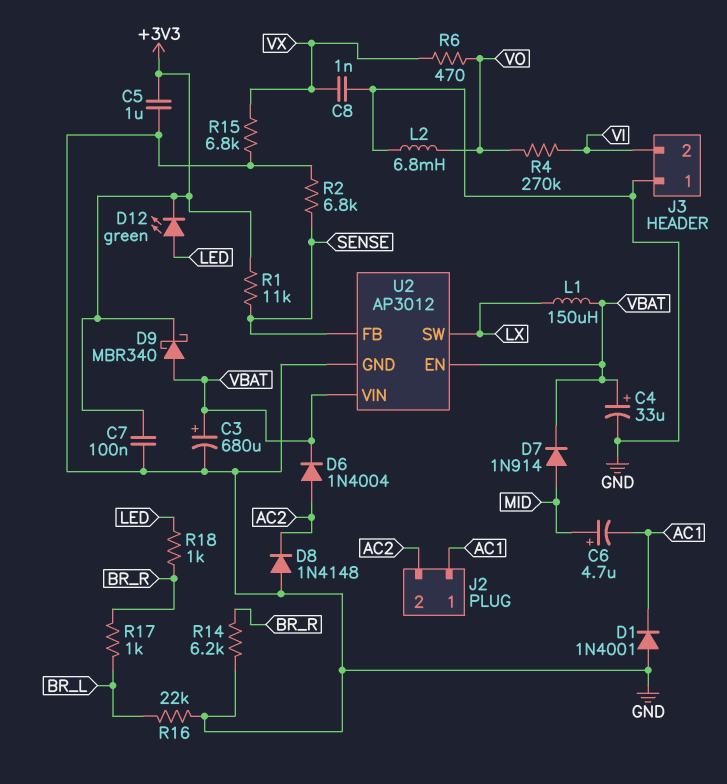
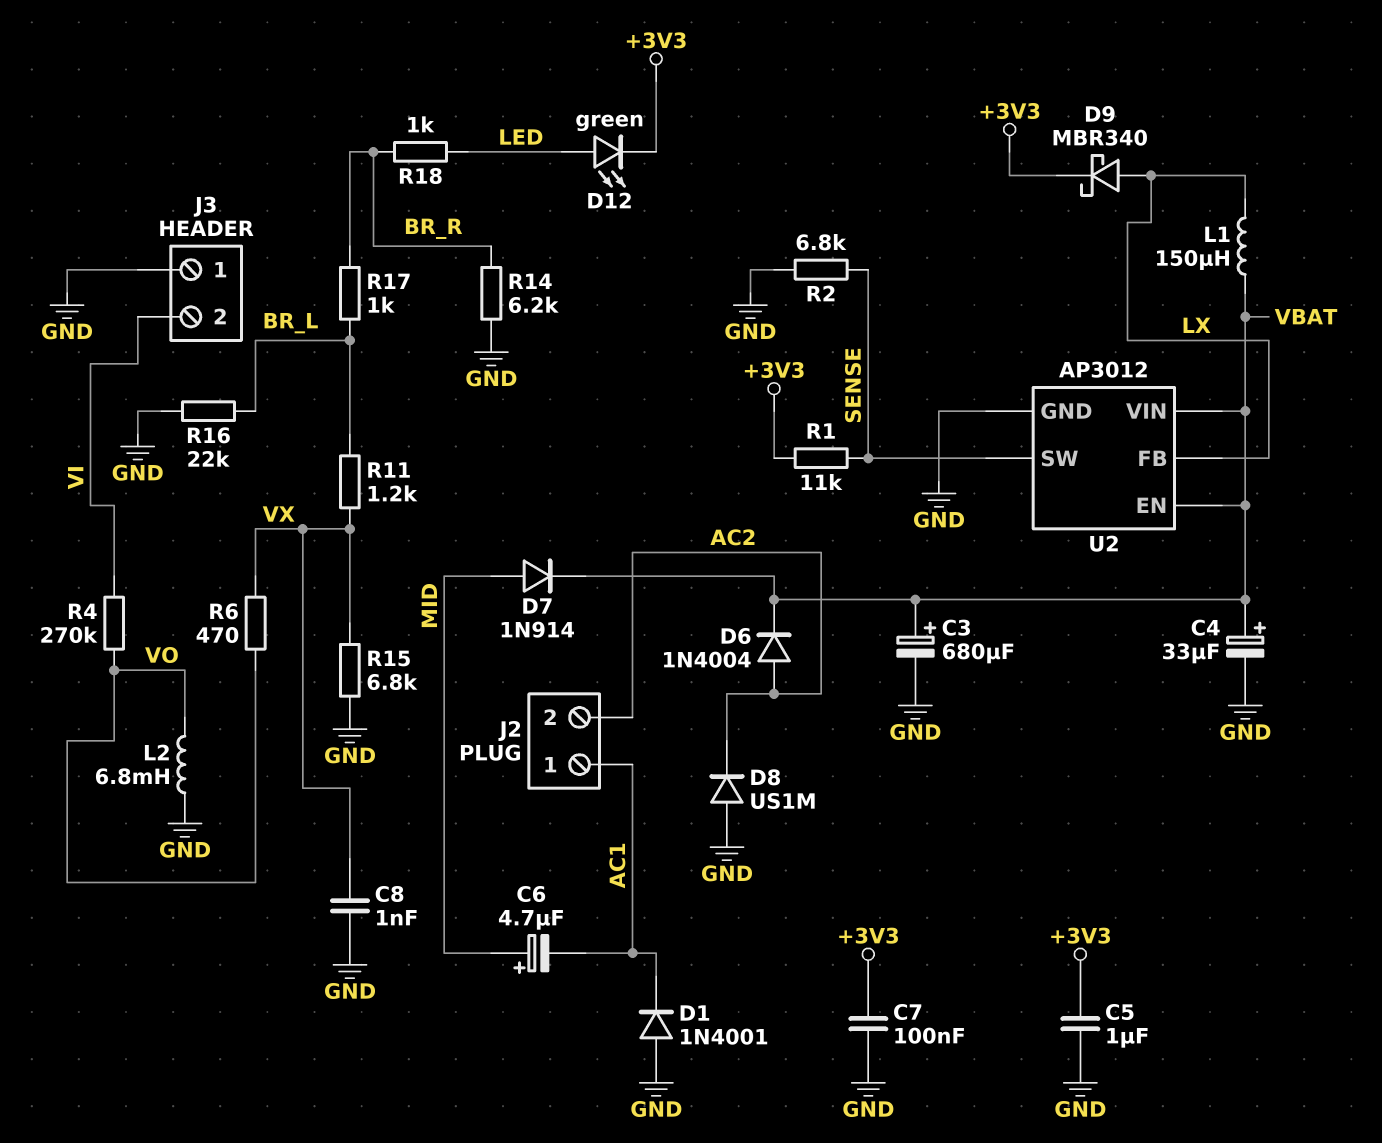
D8: diode 1N4148 (A GND, K AC2) -> diode US1M (A GND, K AC2)
D9: schottky MBR340 (A VBAT, K +3V3) -> schottky MBR340 (A LX, K +3V3)
R11: none -> 1.2k (BR_L, VX)
U2 pin FB: SENSE -> LX
U2 pin SW: LX -> SENSE

